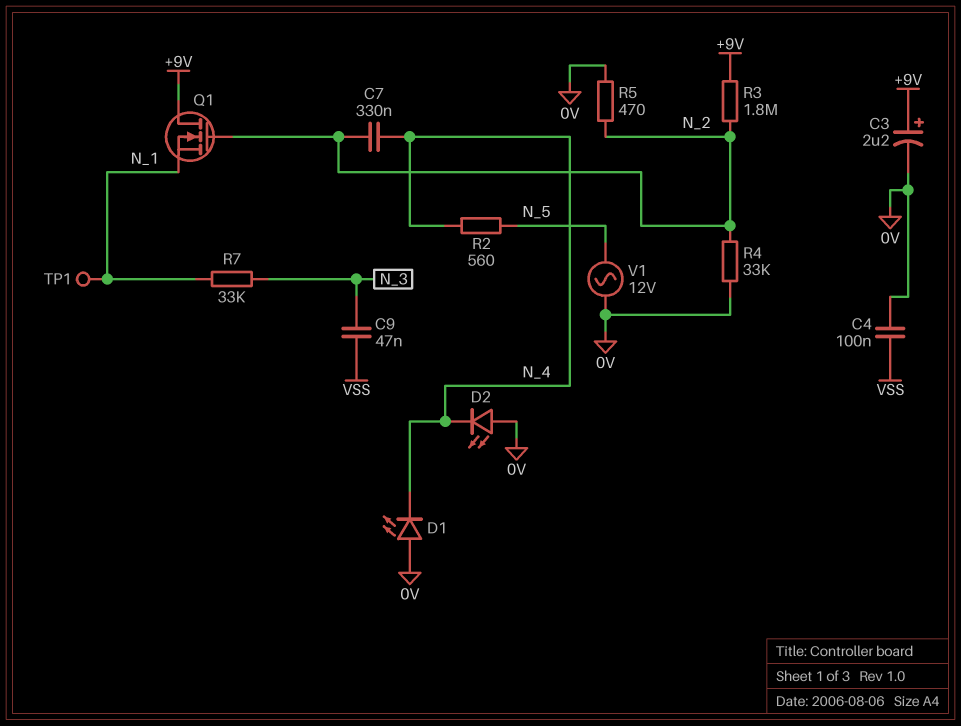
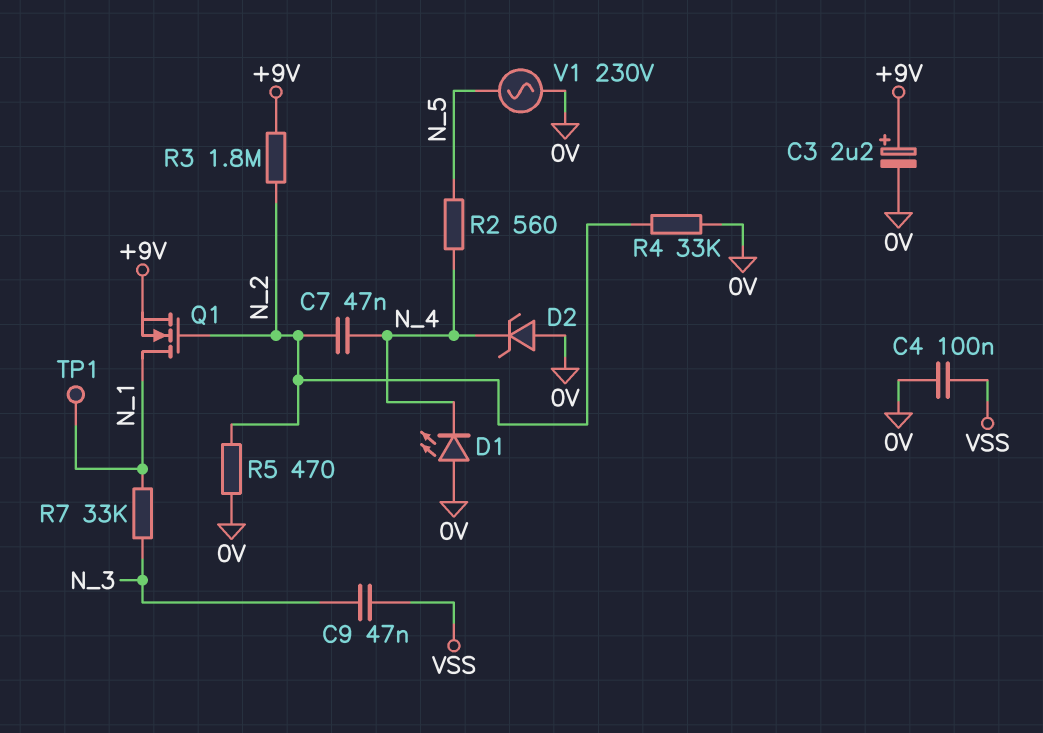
C7: 330nF (N_2, N_4) -> 47nF (N_2, N_4)
D2: LED (A 0V, K N_4) -> zener (A 0V, K N_4)
Q1: NMOS (G N_2, D +9V, S N_1) -> NMOS (G N_2, D N_1, S +9V)
V1: AC 12V (0V, N_5) -> AC 230V (0V, N_5)

